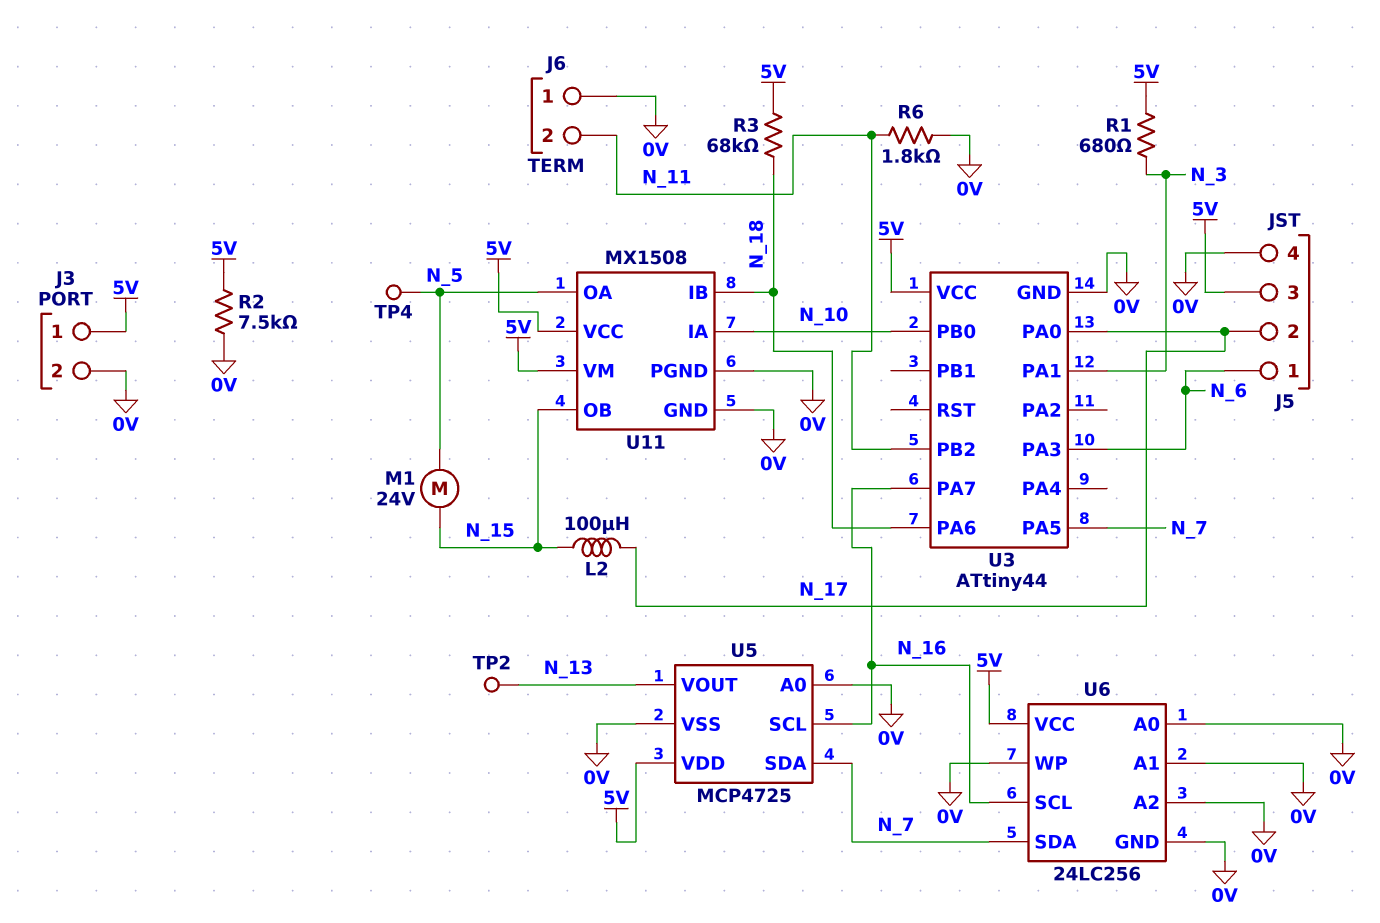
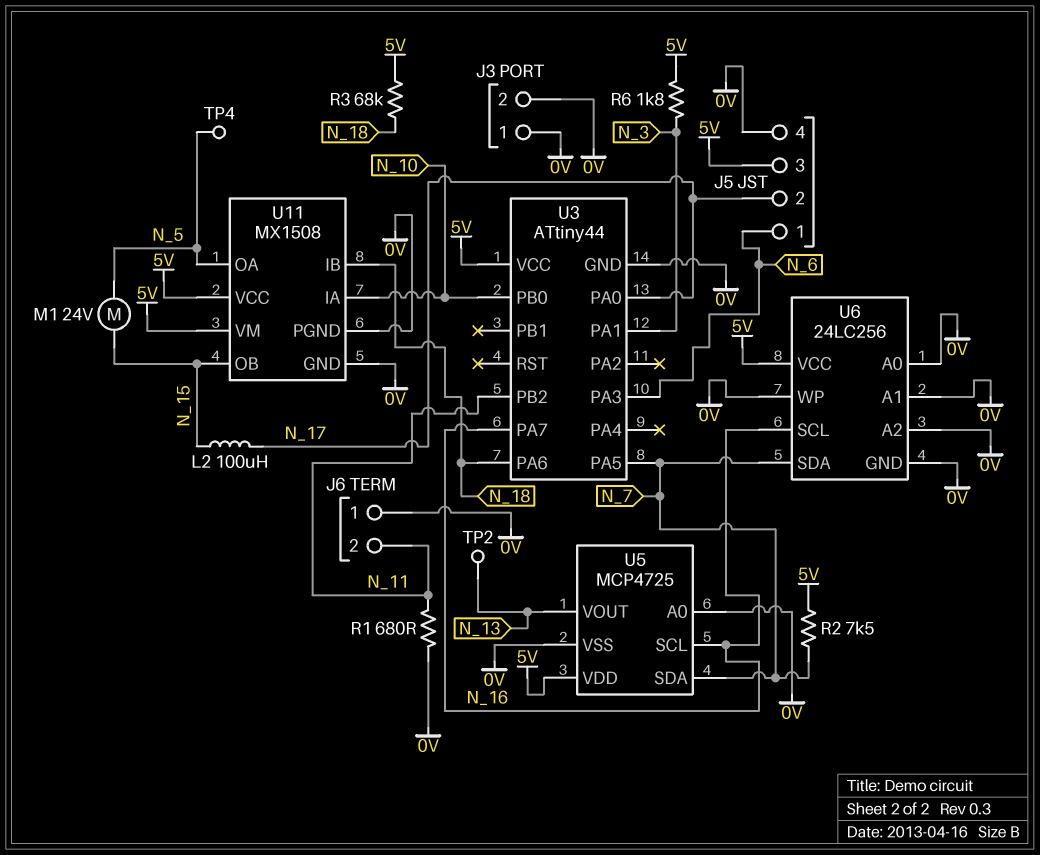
J3 pin 1: 5V -> 0V
R1: 680 (5V, N_3) -> 680 (0V, N_11)
R2: 7.5k (0V, 5V) -> 7.5k (5V, N_7)
R6: 1.8k (0V, N_11) -> 1.8k (5V, N_3)

